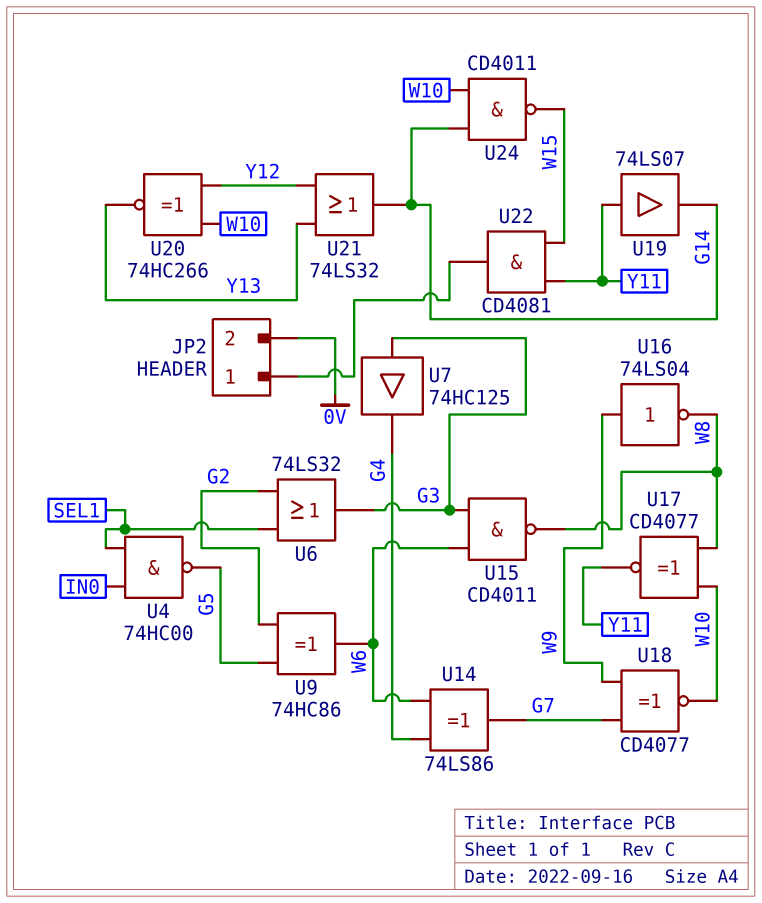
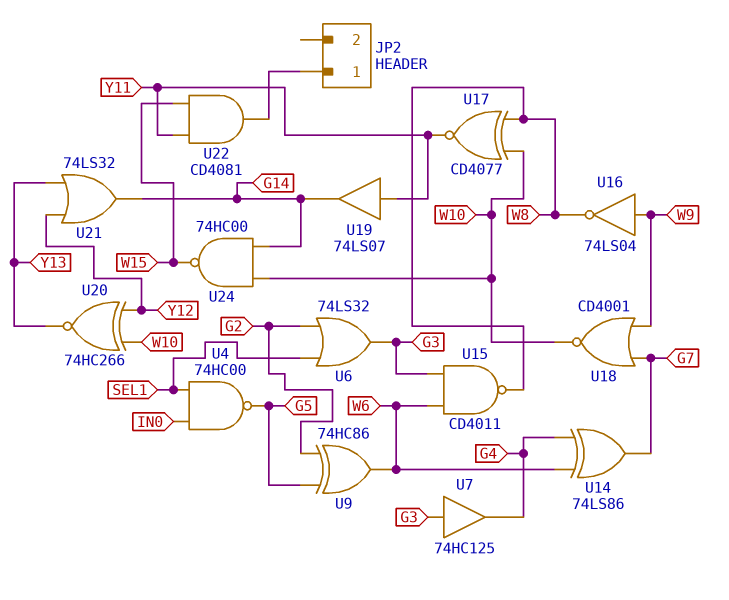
JP2 pin 2: 0V -> none
U18: XNOR CD4077 (in G7, in W9, out W10) -> NOR CD4001 (in G7, in W9, out W10)
U24: NAND CD4011 (in G14, in W10, out W15) -> NAND 74HC00 (in G14, in W10, out W15)

